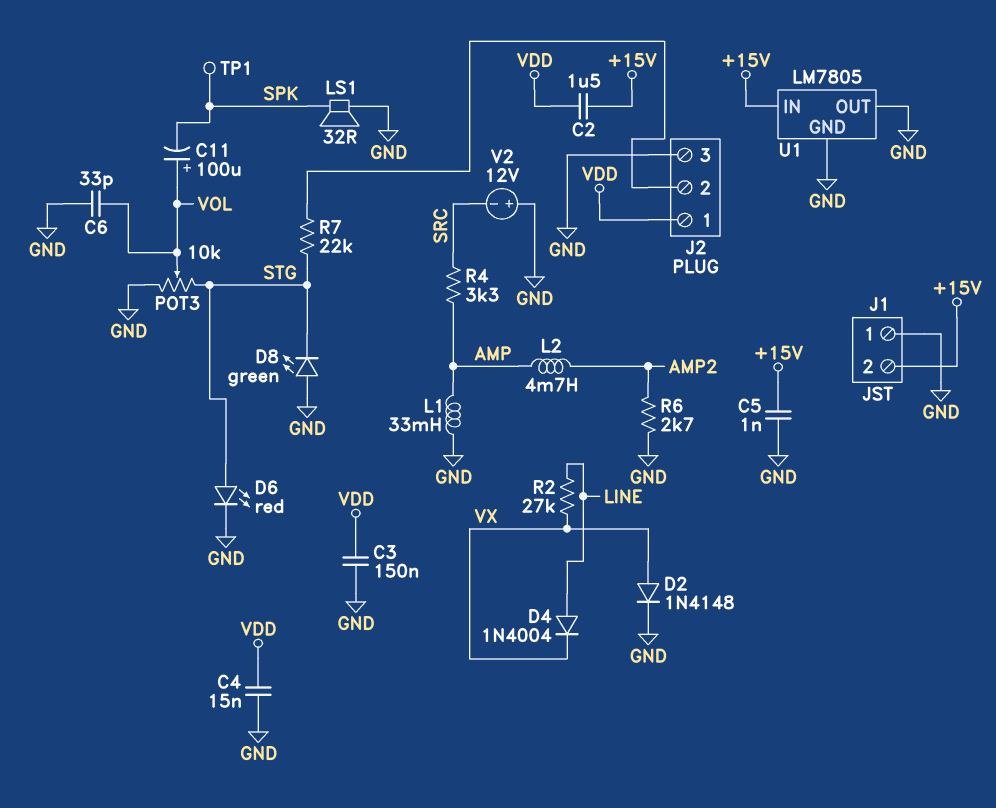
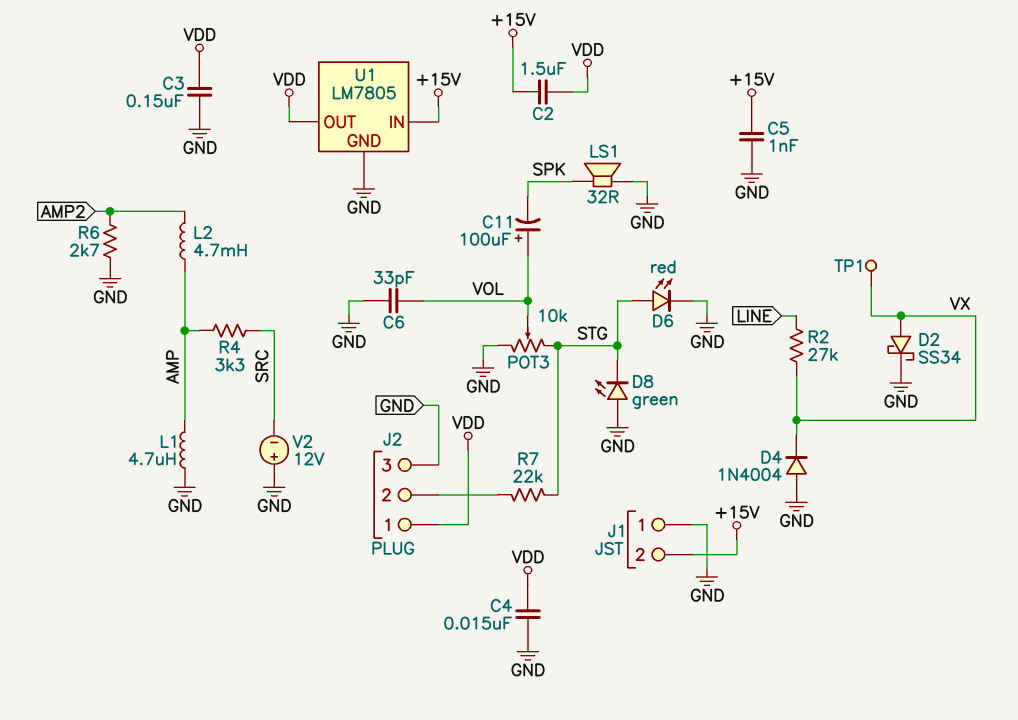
D2: diode 1N4148 (A VX, K GND) -> schottky SS34 (A VX, K GND)
D4: diode 1N4004 (A LINE, K VX) -> diode 1N4004 (A GND, K VX)
L1: 33mH (AMP, GND) -> 4.7uH (AMP, GND)
TP1: test point (SPK) -> test point (VX)
U1 pin OUT: GND -> VDD

